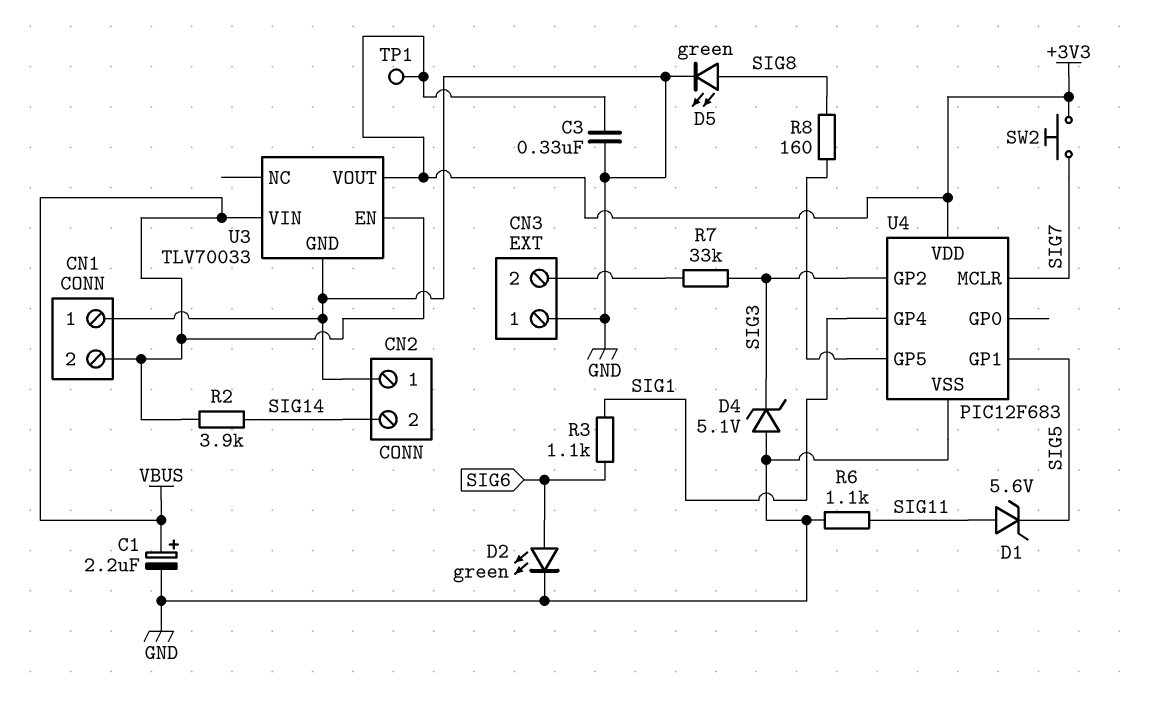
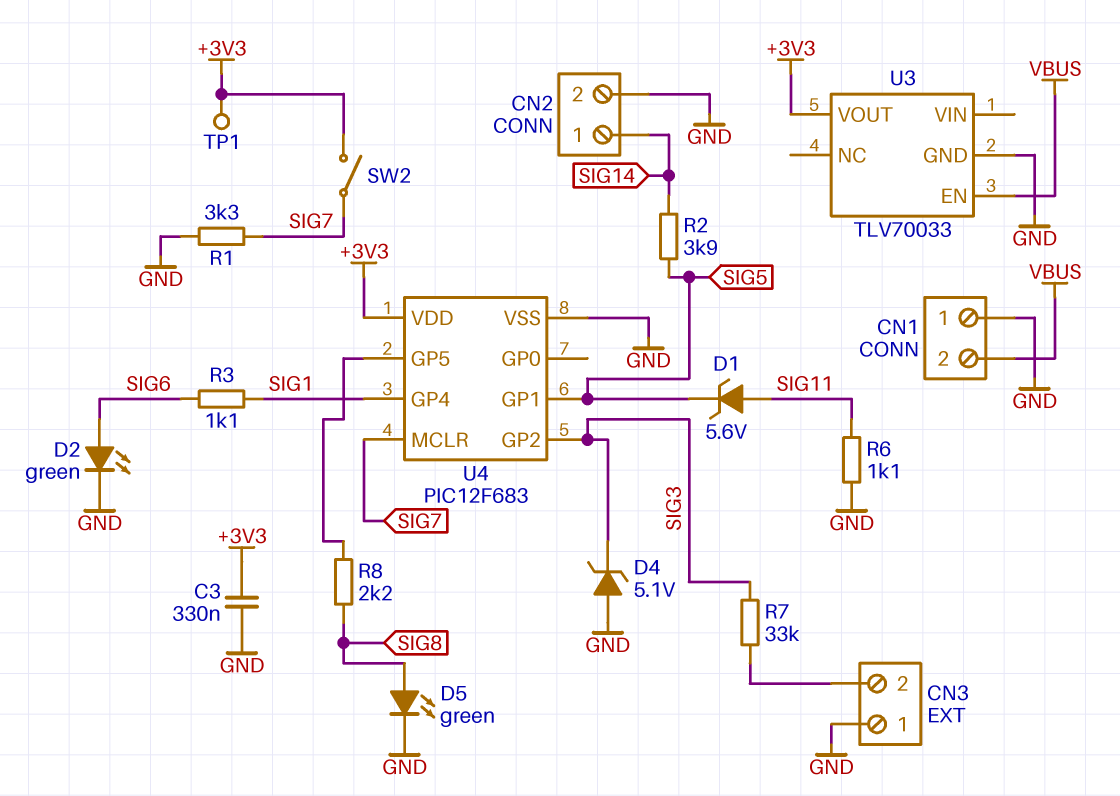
C1: 2.2uF (plus VBUS, minus GND) -> none
CN2 pin 1: GND -> SIG14
CN2 pin 2: SIG14 -> GND
R1: none -> 3.3k (GND, SIG7)
R2: 3.9k (SIG14, VBUS) -> 3.9k (SIG5, SIG14)
R8: 160 (SIG8, U4/GP5) -> 2.2k (SIG8, U4/GP5)
SW2: button (+3V3, SIG7) -> switch (+3V3, SIG7)
U3 pin VIN: VBUS -> none

